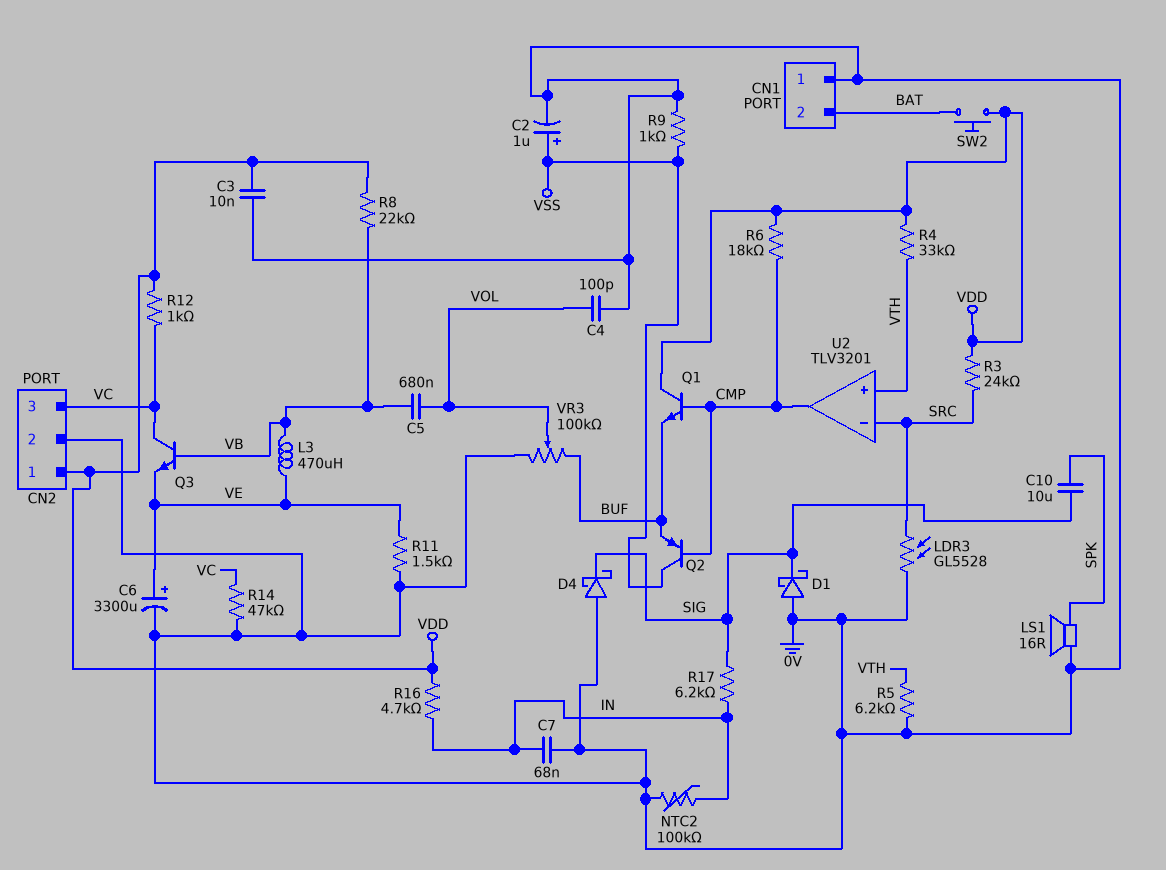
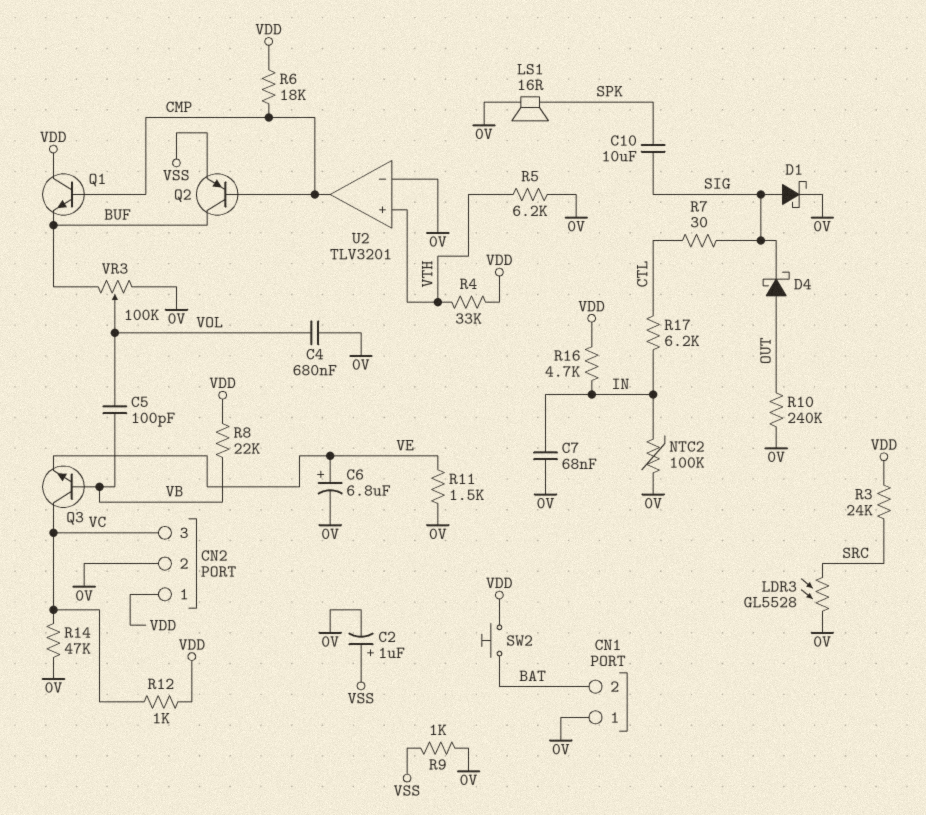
C3: 10nF (0V, VDD) -> none
C4: 100pF (0V, VOL) -> 680nF (0V, VOL)
C5: 680nF (VB, VOL) -> 100pF (VB, VOL)
C6: 3300uF (plus VE, minus 0V) -> 6.8uF (plus VE, minus 0V)
D1: schottky (A 0V, K SIG) -> schottky (A SIG, K 0V)
D4: schottky (A 0V, K SIG) -> schottky (A OUT, K SIG)
L3: 470uH (VB, VE) -> none
Q2: PNP (B CMP, C VSS, E BUF) -> PNP (B CMP, C BUF, E VSS)
R7: none -> 30 (CTL, SIG)
R10: none -> 240k (0V, OUT)
R17: 6.2k (IN, SIG) -> 6.2k (CTL, IN)
U2 pin in-: SRC -> 0V

